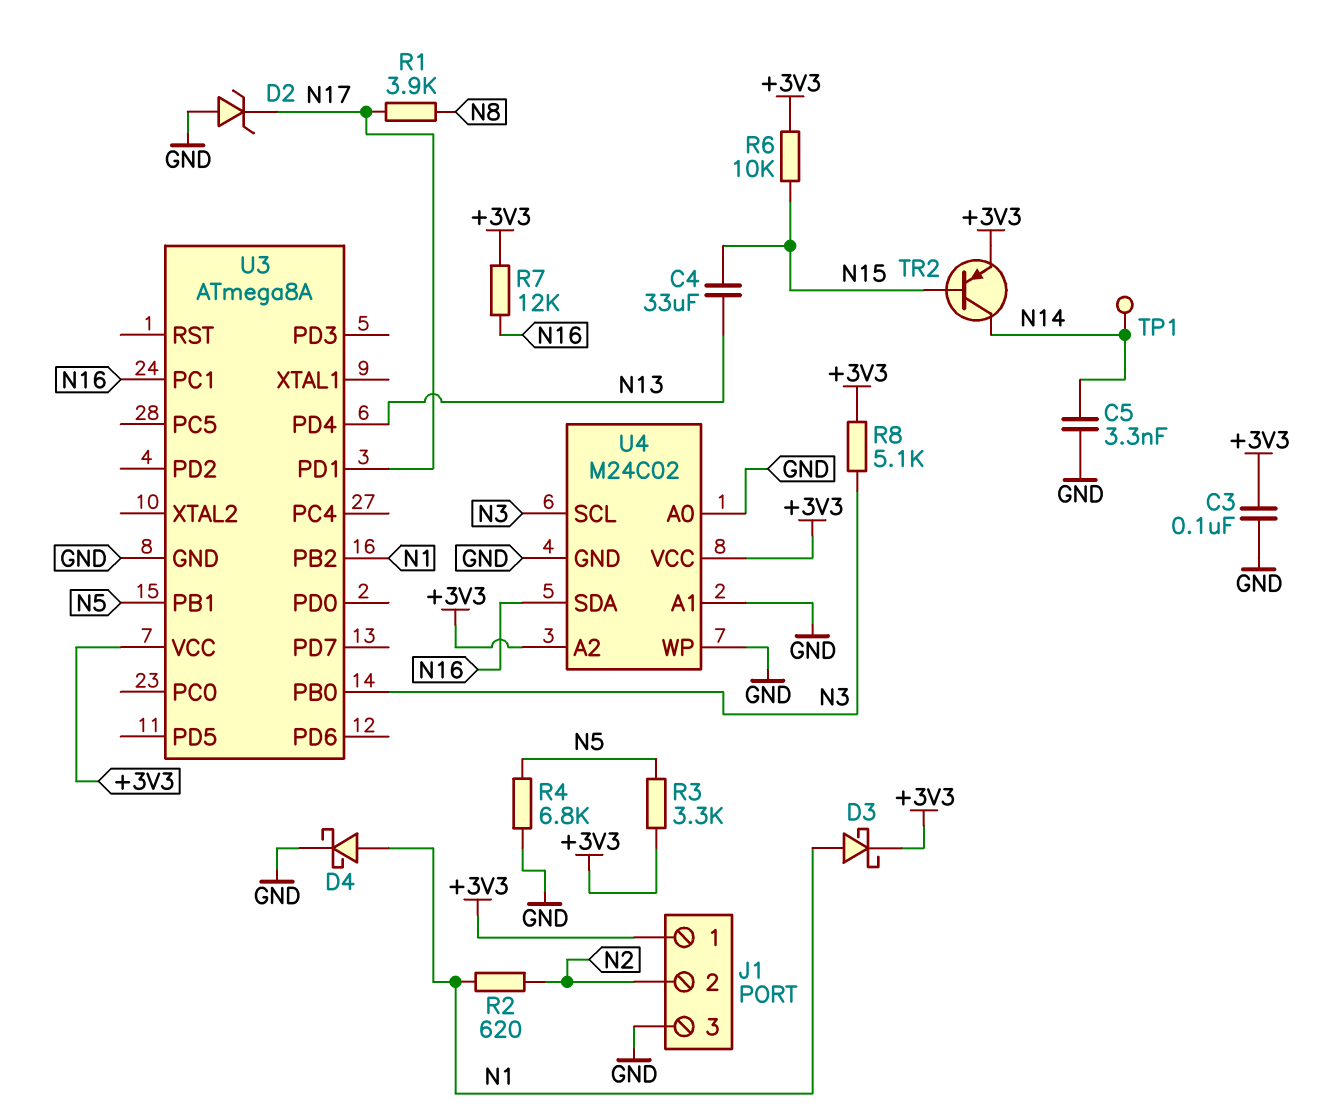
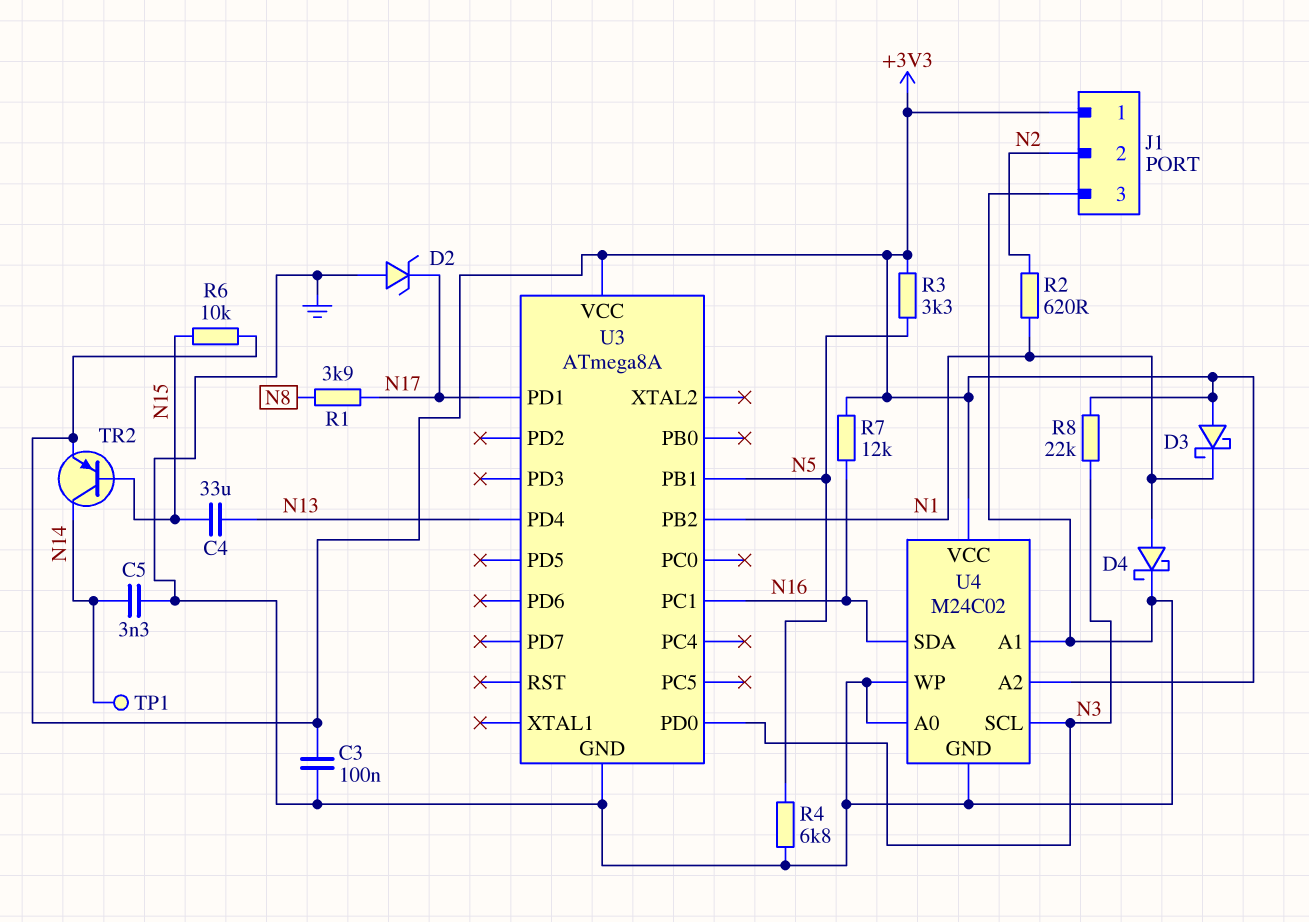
D3: schottky (A N1, K +3V3) -> schottky (A +3V3, K N1)
R8: 5.1k (+3V3, N3) -> 22k (+3V3, N3)
U3 pin PB0: N3 -> none
U3 pin PD0: none -> N3

